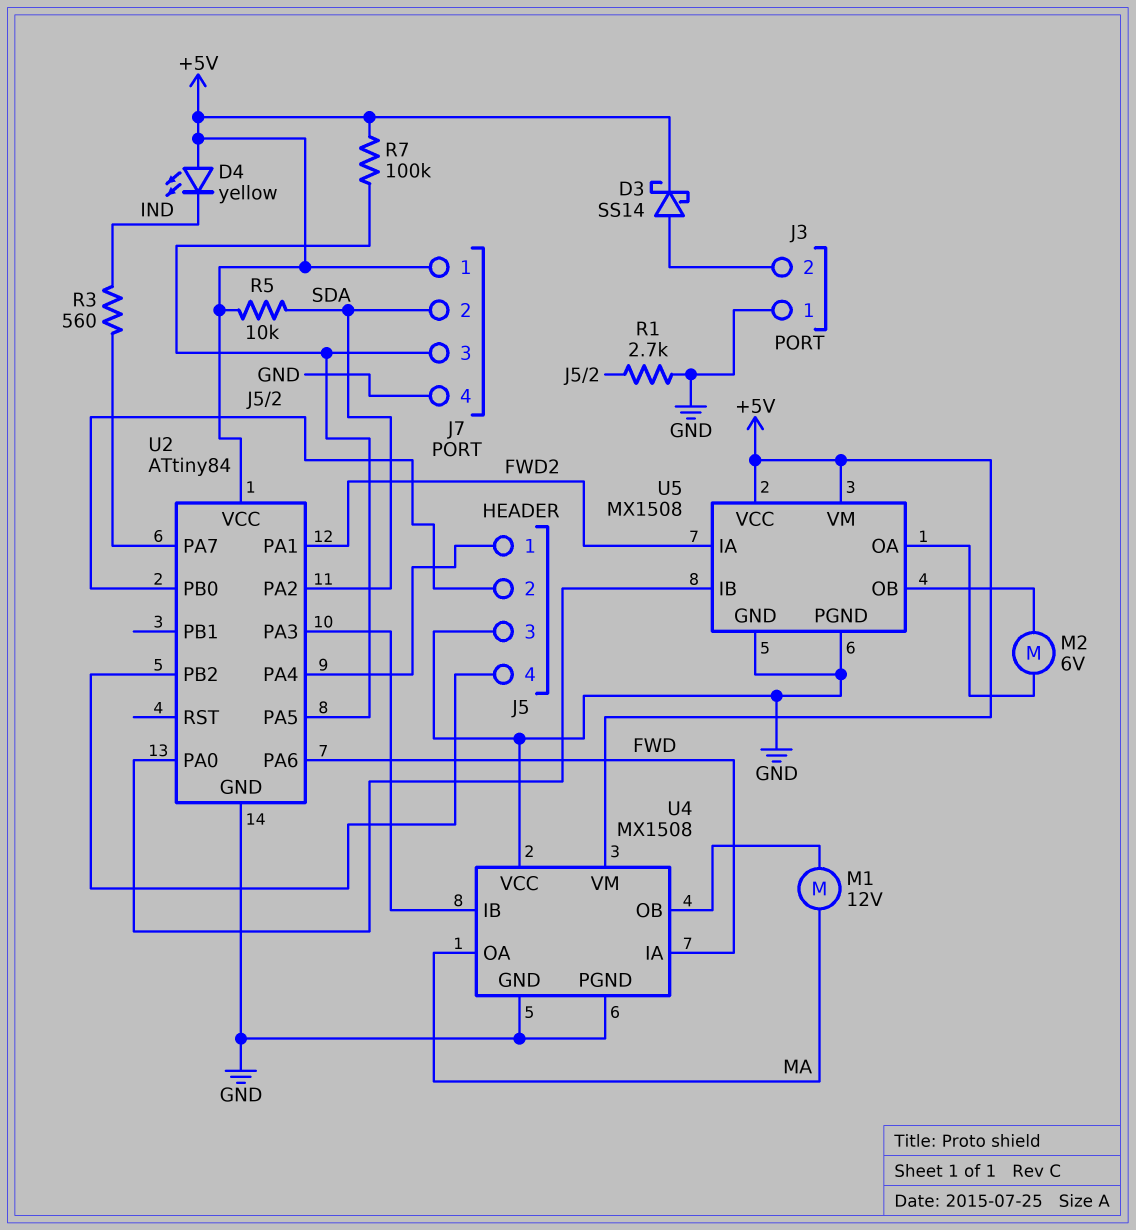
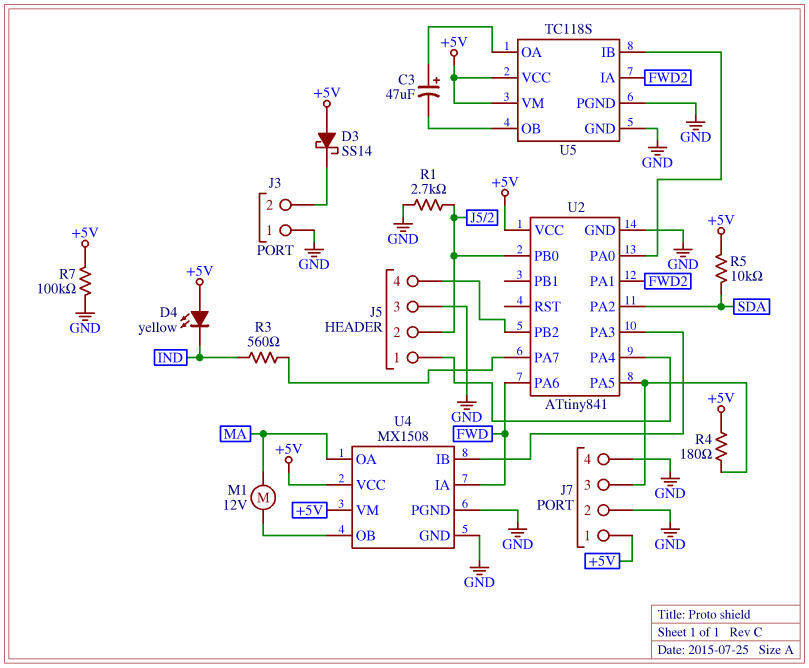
C3: none -> 47uF (plus U5/OA, minus U5/OB)
D3: schottky SS14 (A J3/2, K +5V) -> schottky SS14 (A +5V, K J3/2)
J7 pin 2: SDA -> GND
M2: motor 6V (U5/OA, U5/OB) -> none
R4: none -> 180 (+5V, J7/3)
R7: 100k (+5V, J7/3) -> 100k (+5V, GND)
U2: ATtiny84 -> ATtiny841
U4 pin VCC: GND -> +5V
U5: MX1508 -> TC118S

